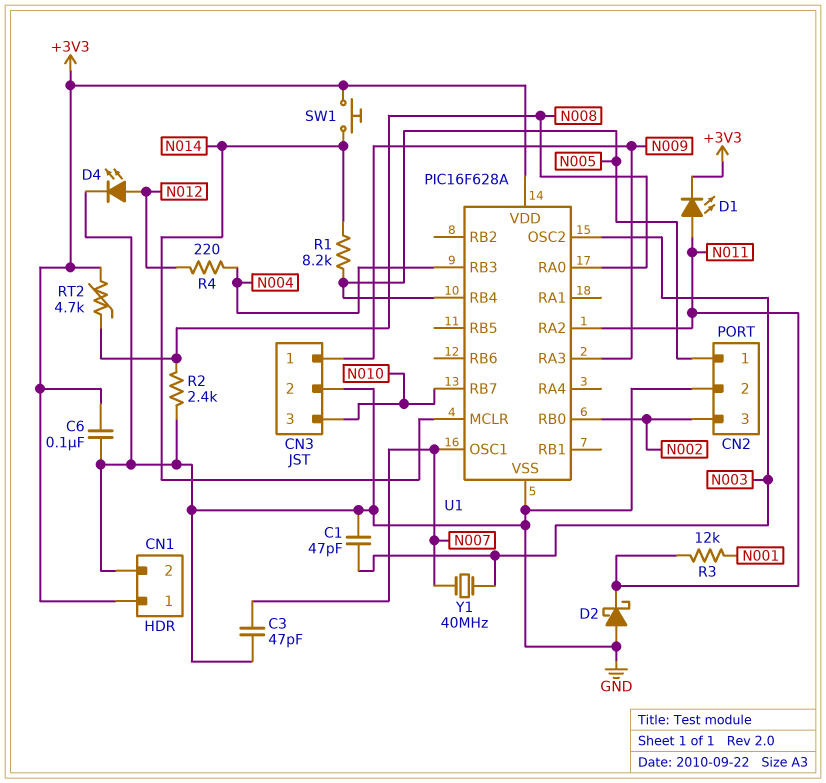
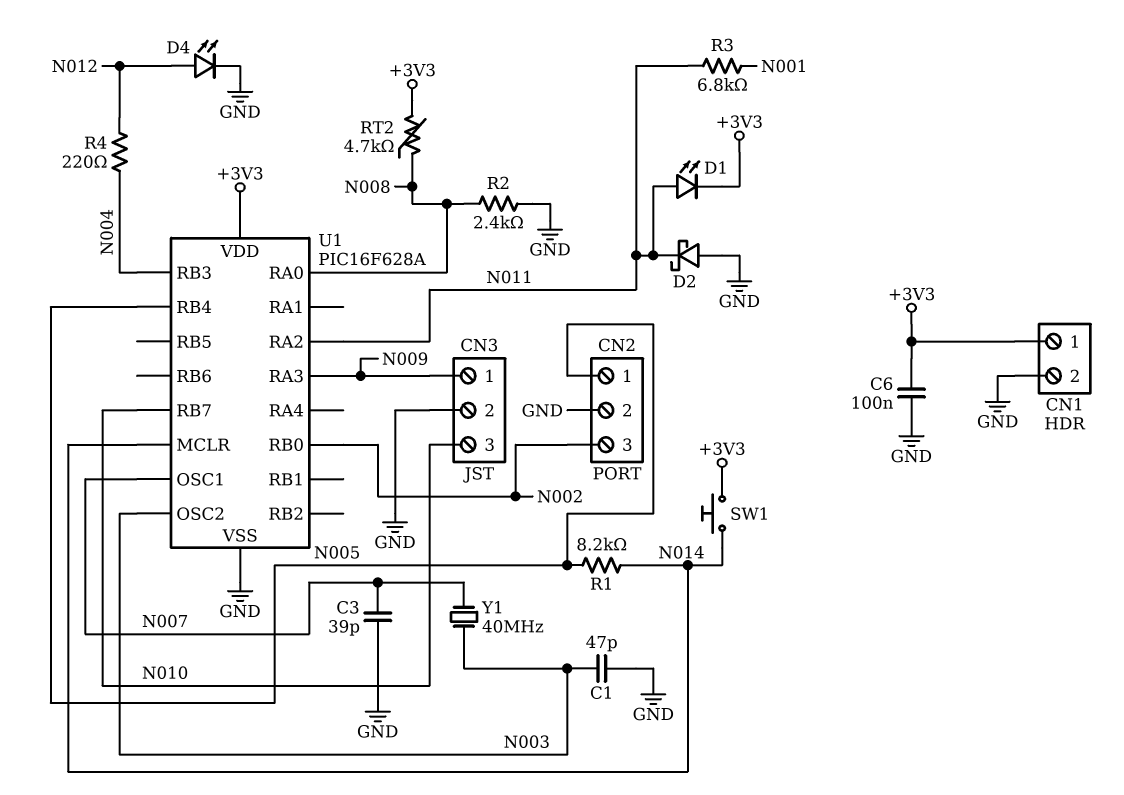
C3: 47pF (GND, N007) -> 39pF (GND, N007)
R3: 12k (N001, N011) -> 6.8k (N001, N011)

